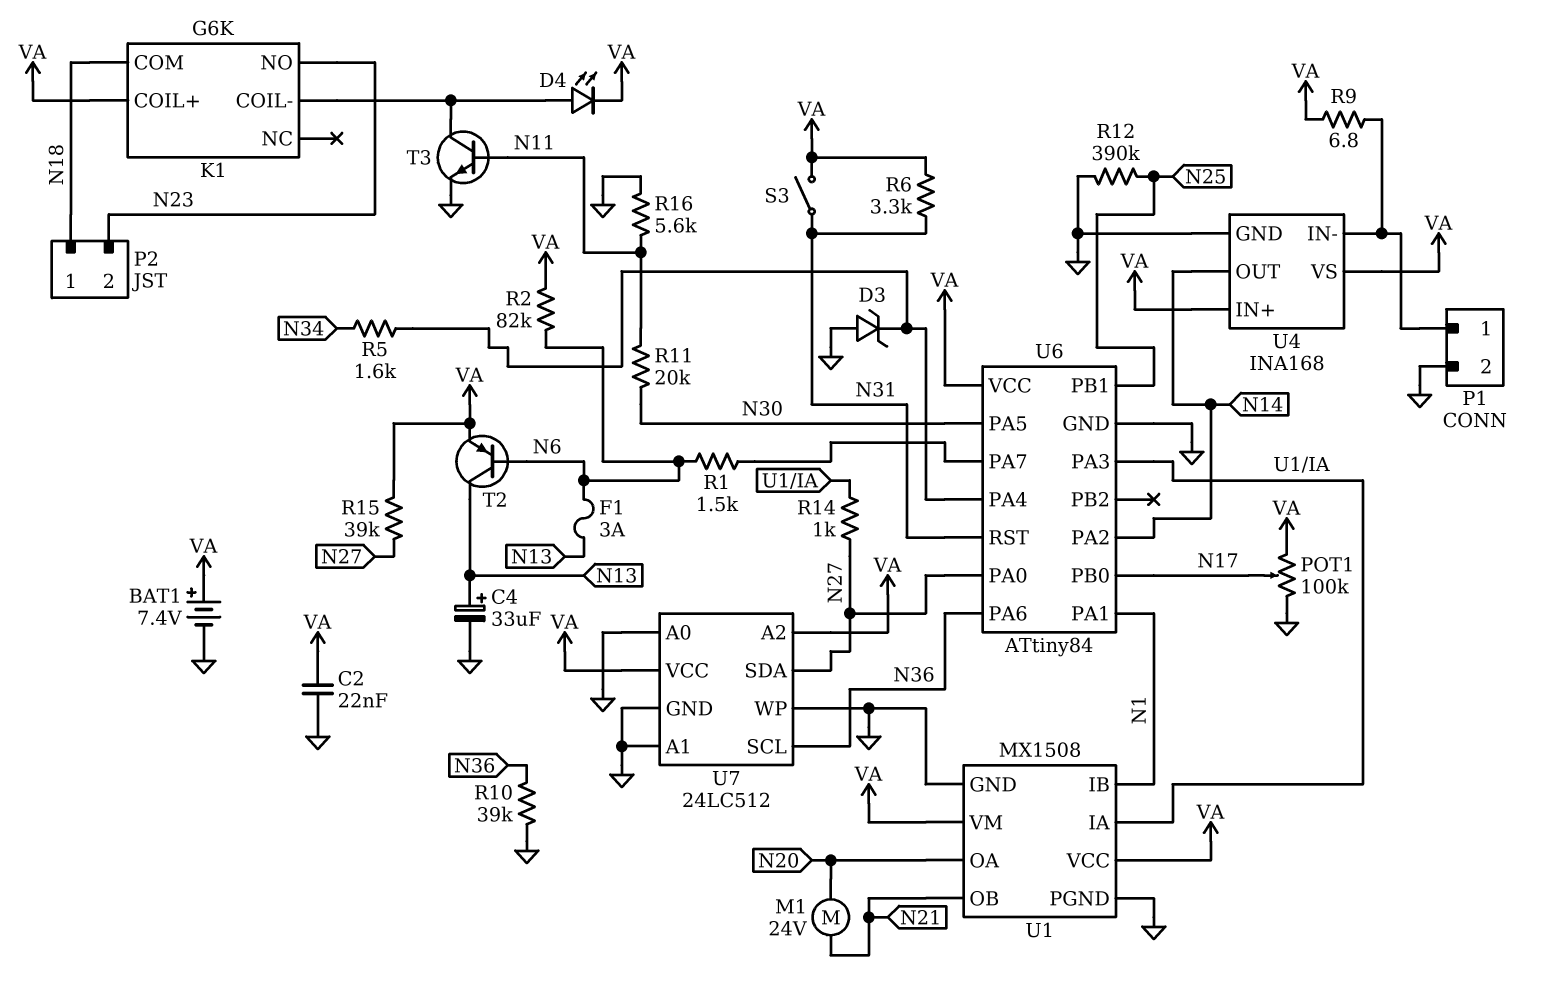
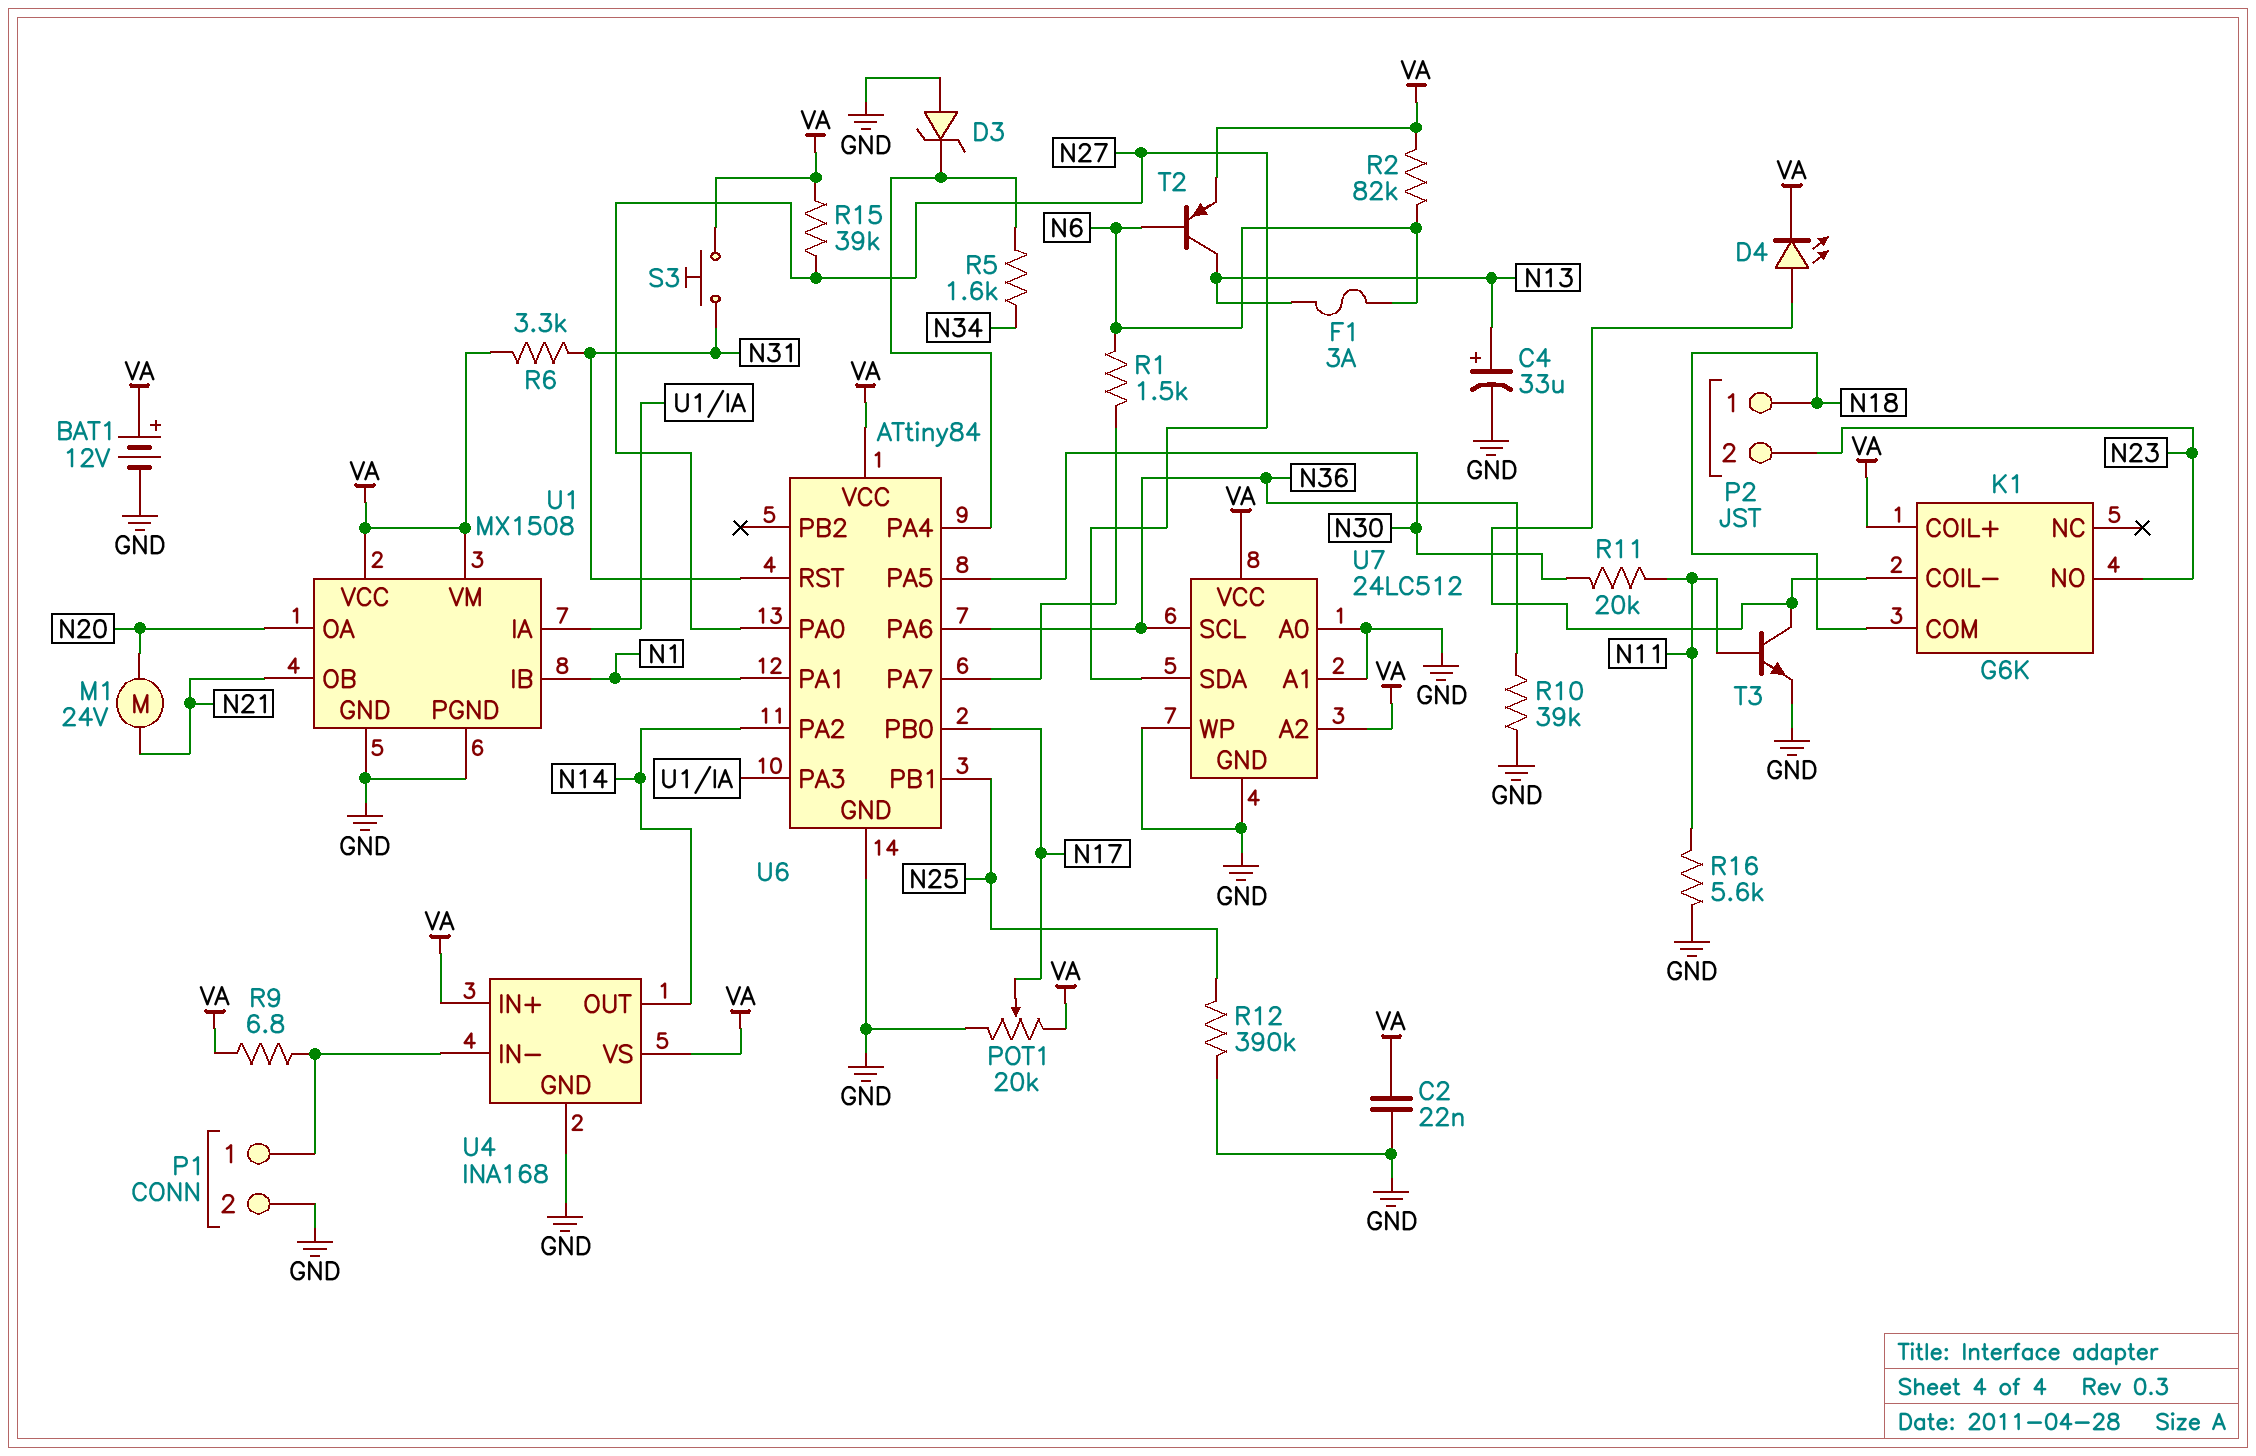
BAT1: 7.4V (plus VA, minus GND) -> 12V (plus VA, minus GND)
POT1: 100k (GND, VA, wiper N17) -> 20k (GND, VA, wiper N17)
R14: 1k (N27, U1/IA) -> none
S3: switch (N31, VA) -> button (N31, VA)

